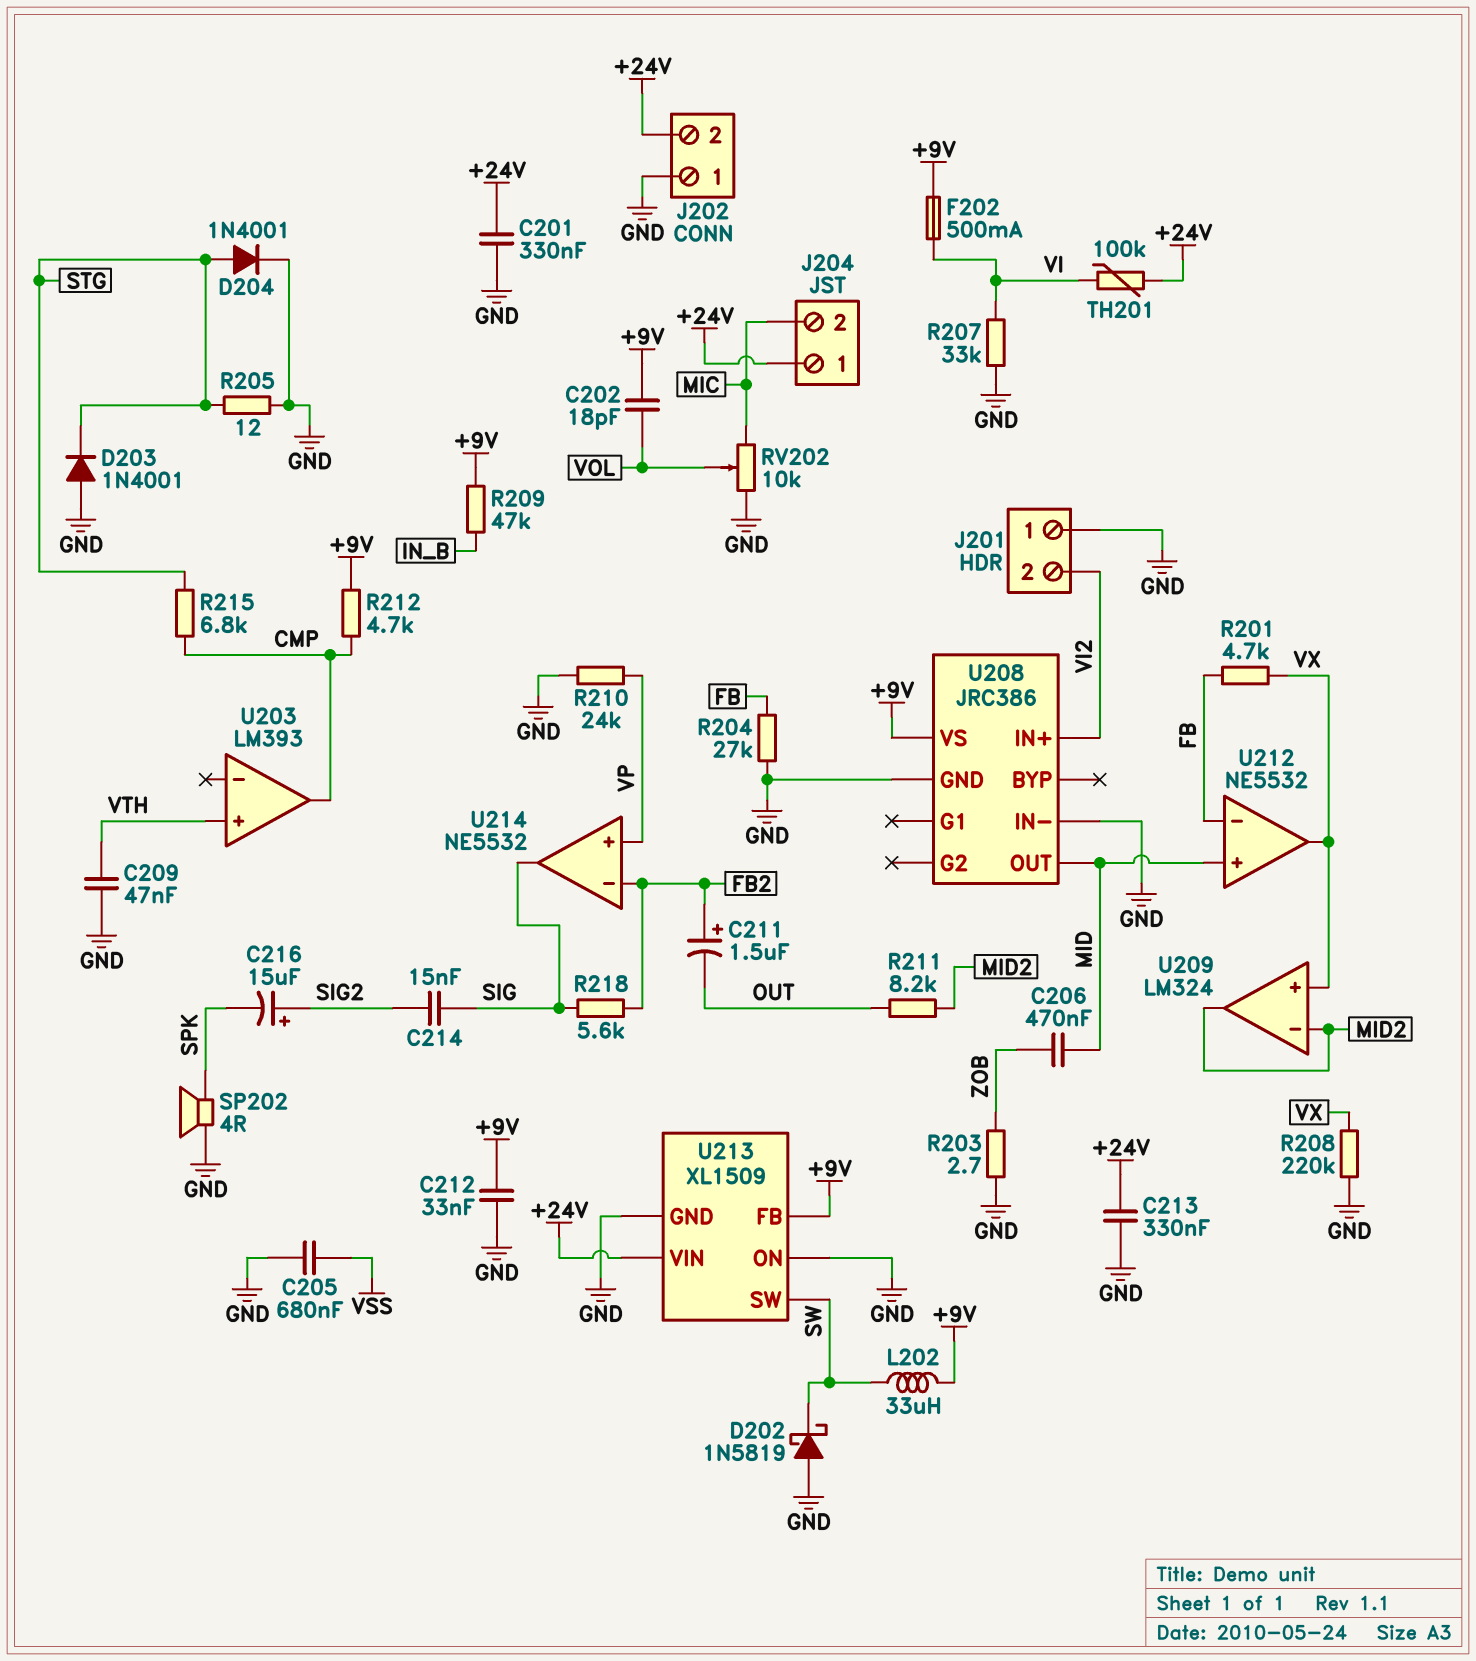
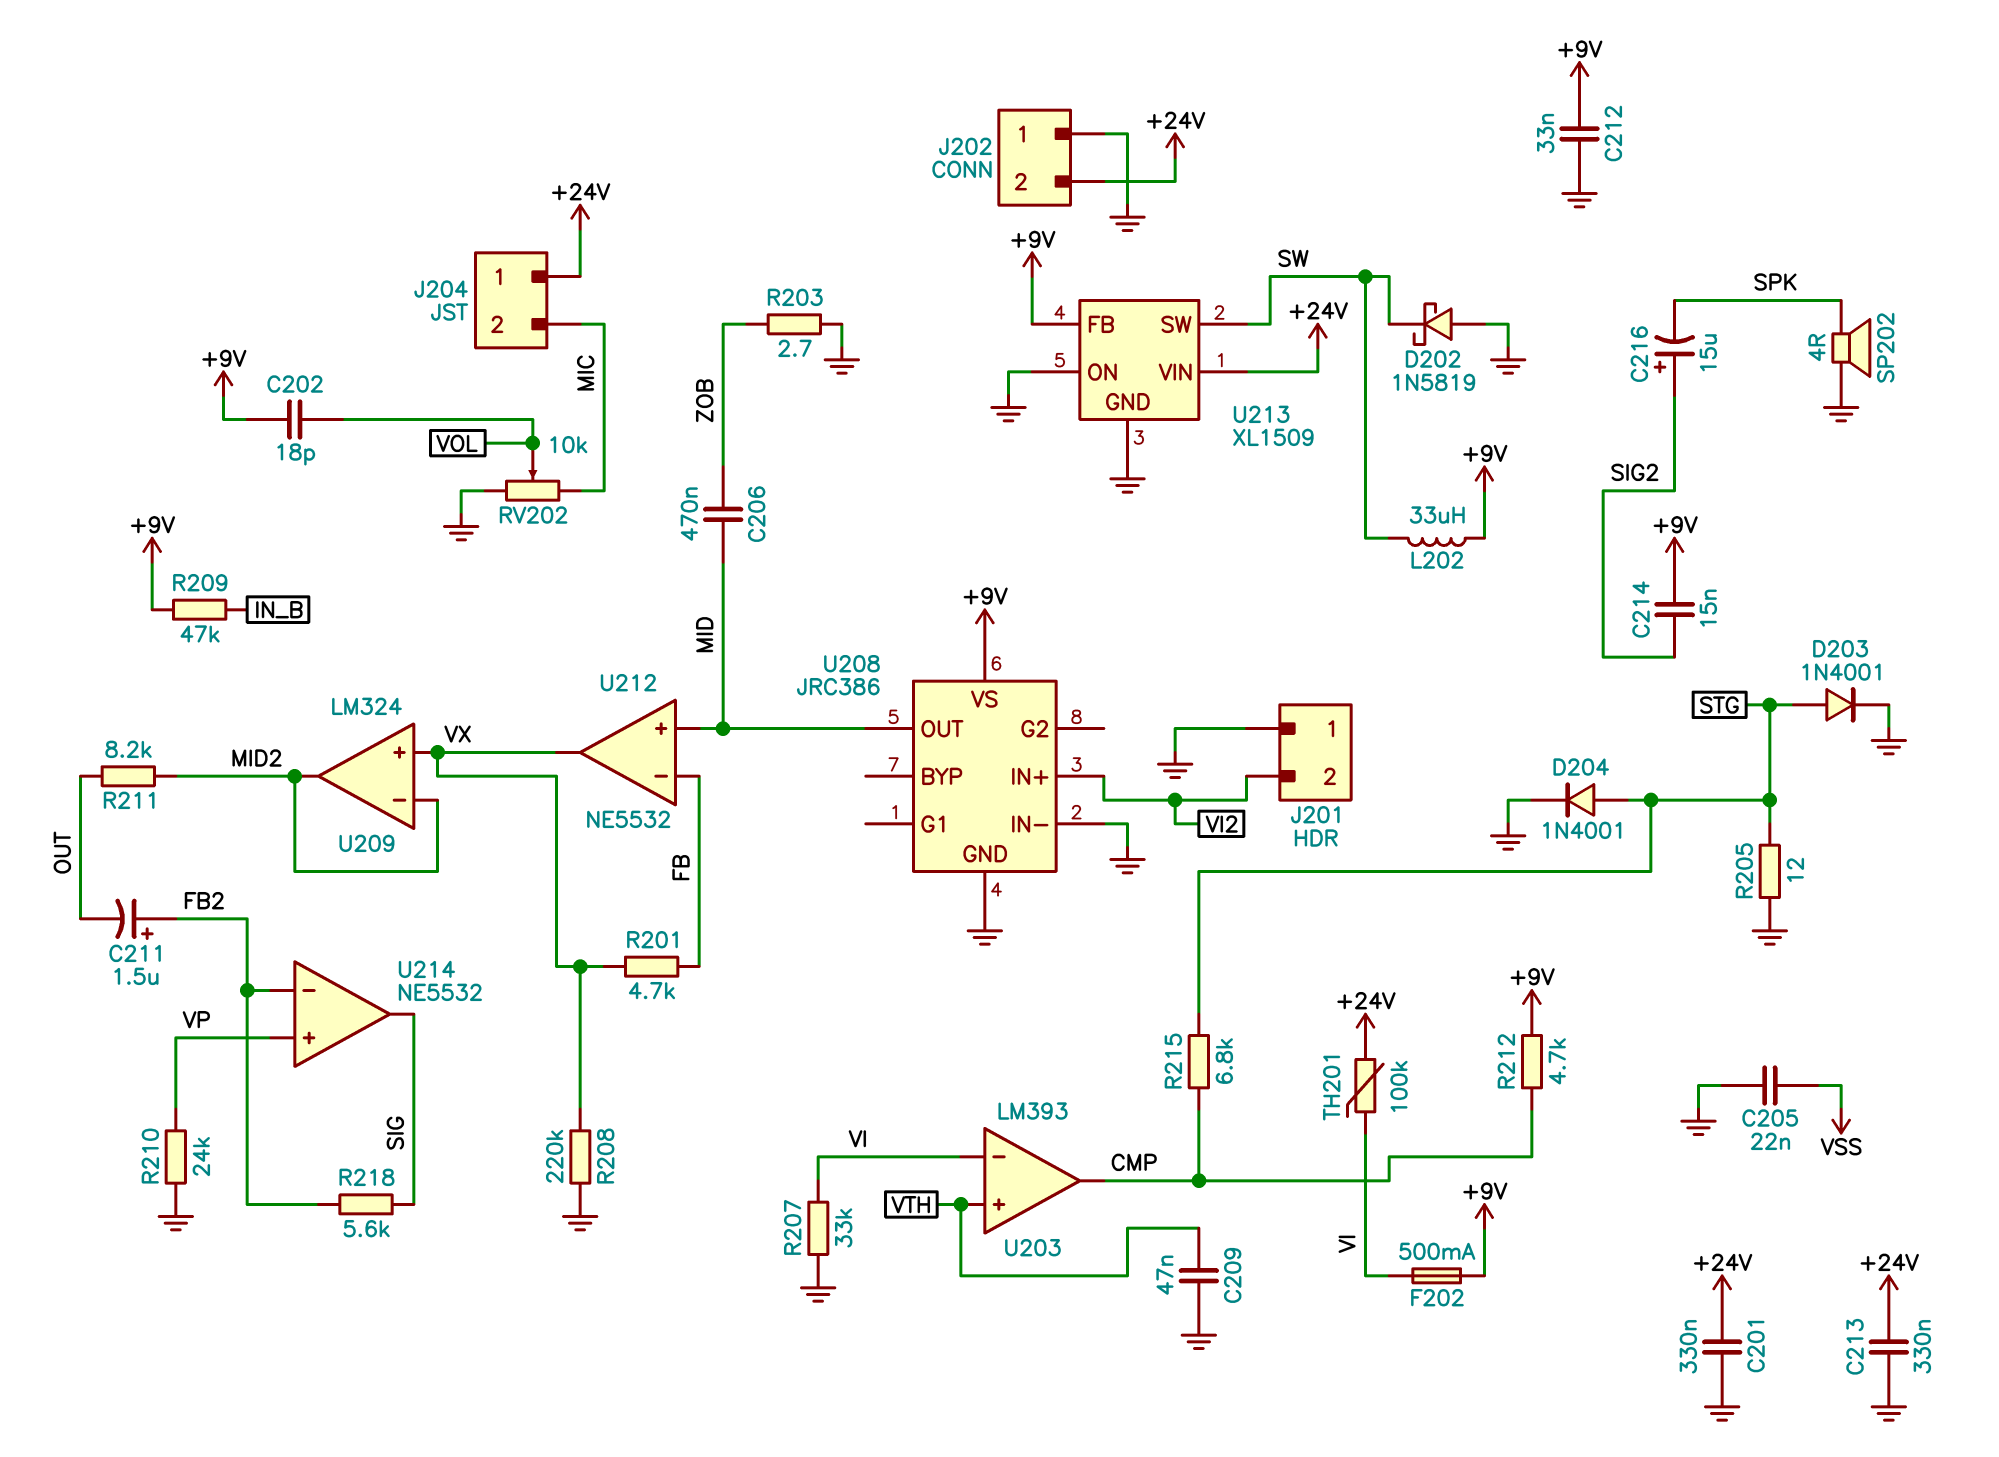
C205: 680nF (GND, VSS) -> 22nF (GND, VSS)
C214: 15nF (SIG, SIG2) -> 15nF (+9V, SIG2)
D203: diode 1N4001 (A GND, K STG) -> diode 1N4001 (A STG, K GND)
R204: 27k (FB, GND) -> none
U203 pin in-: none -> VI

